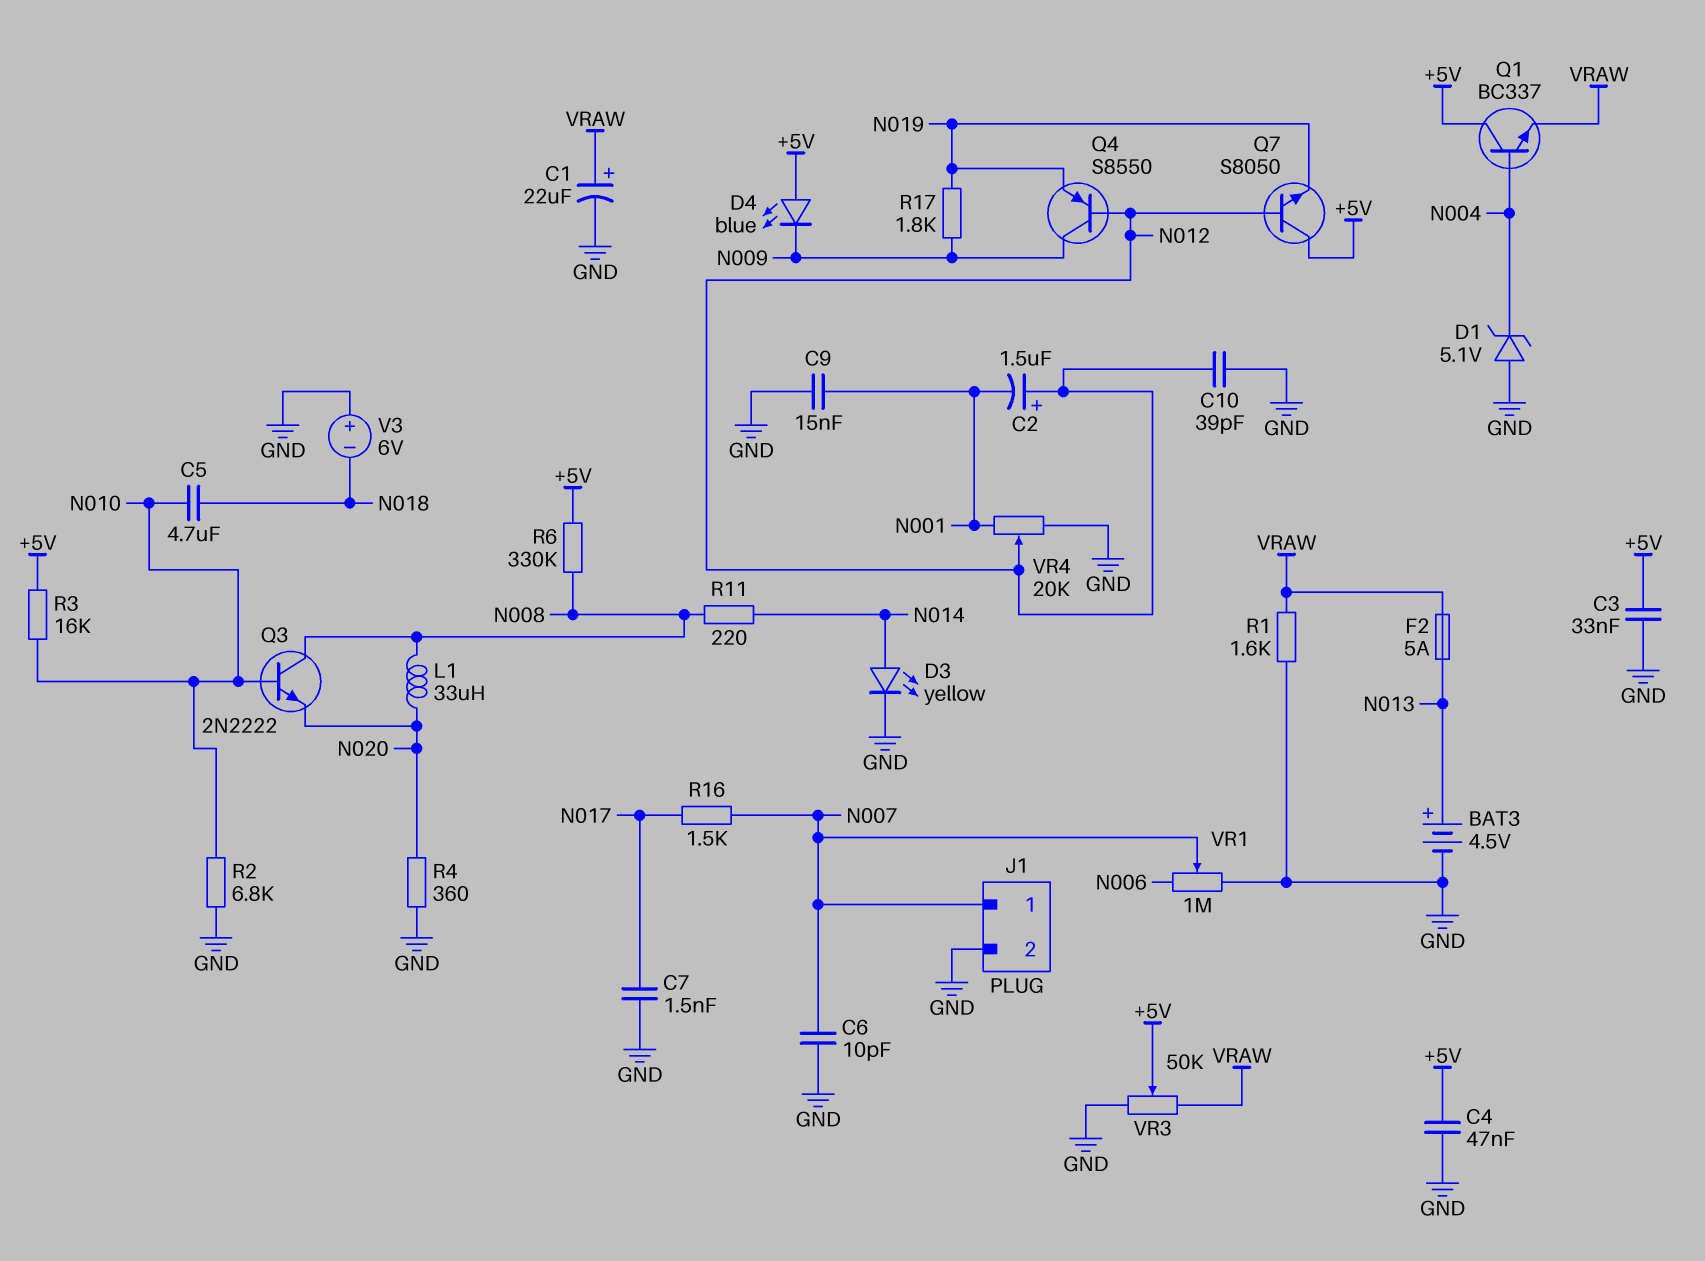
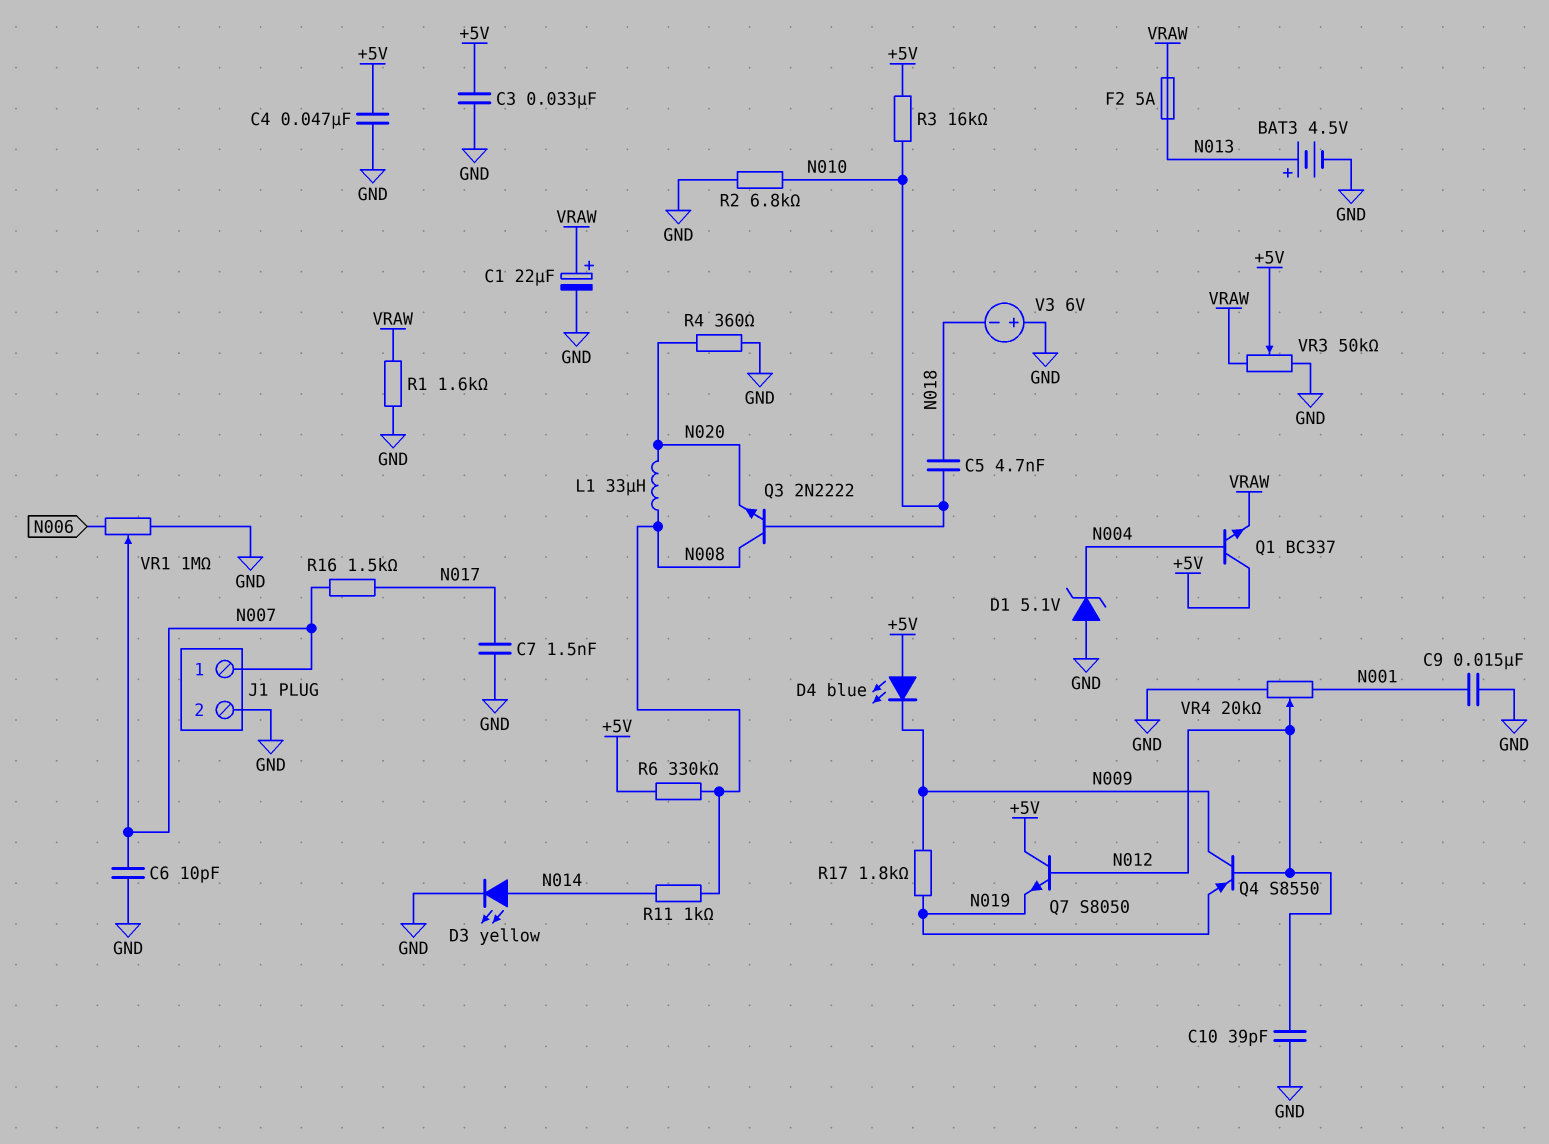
C2: 1.5uF (plus N012, minus N001) -> none
C5: 4.7uF (N010, N018) -> 4.7nF (N010, N018)
R11: 220 (N008, N014) -> 1k (N008, N014)

